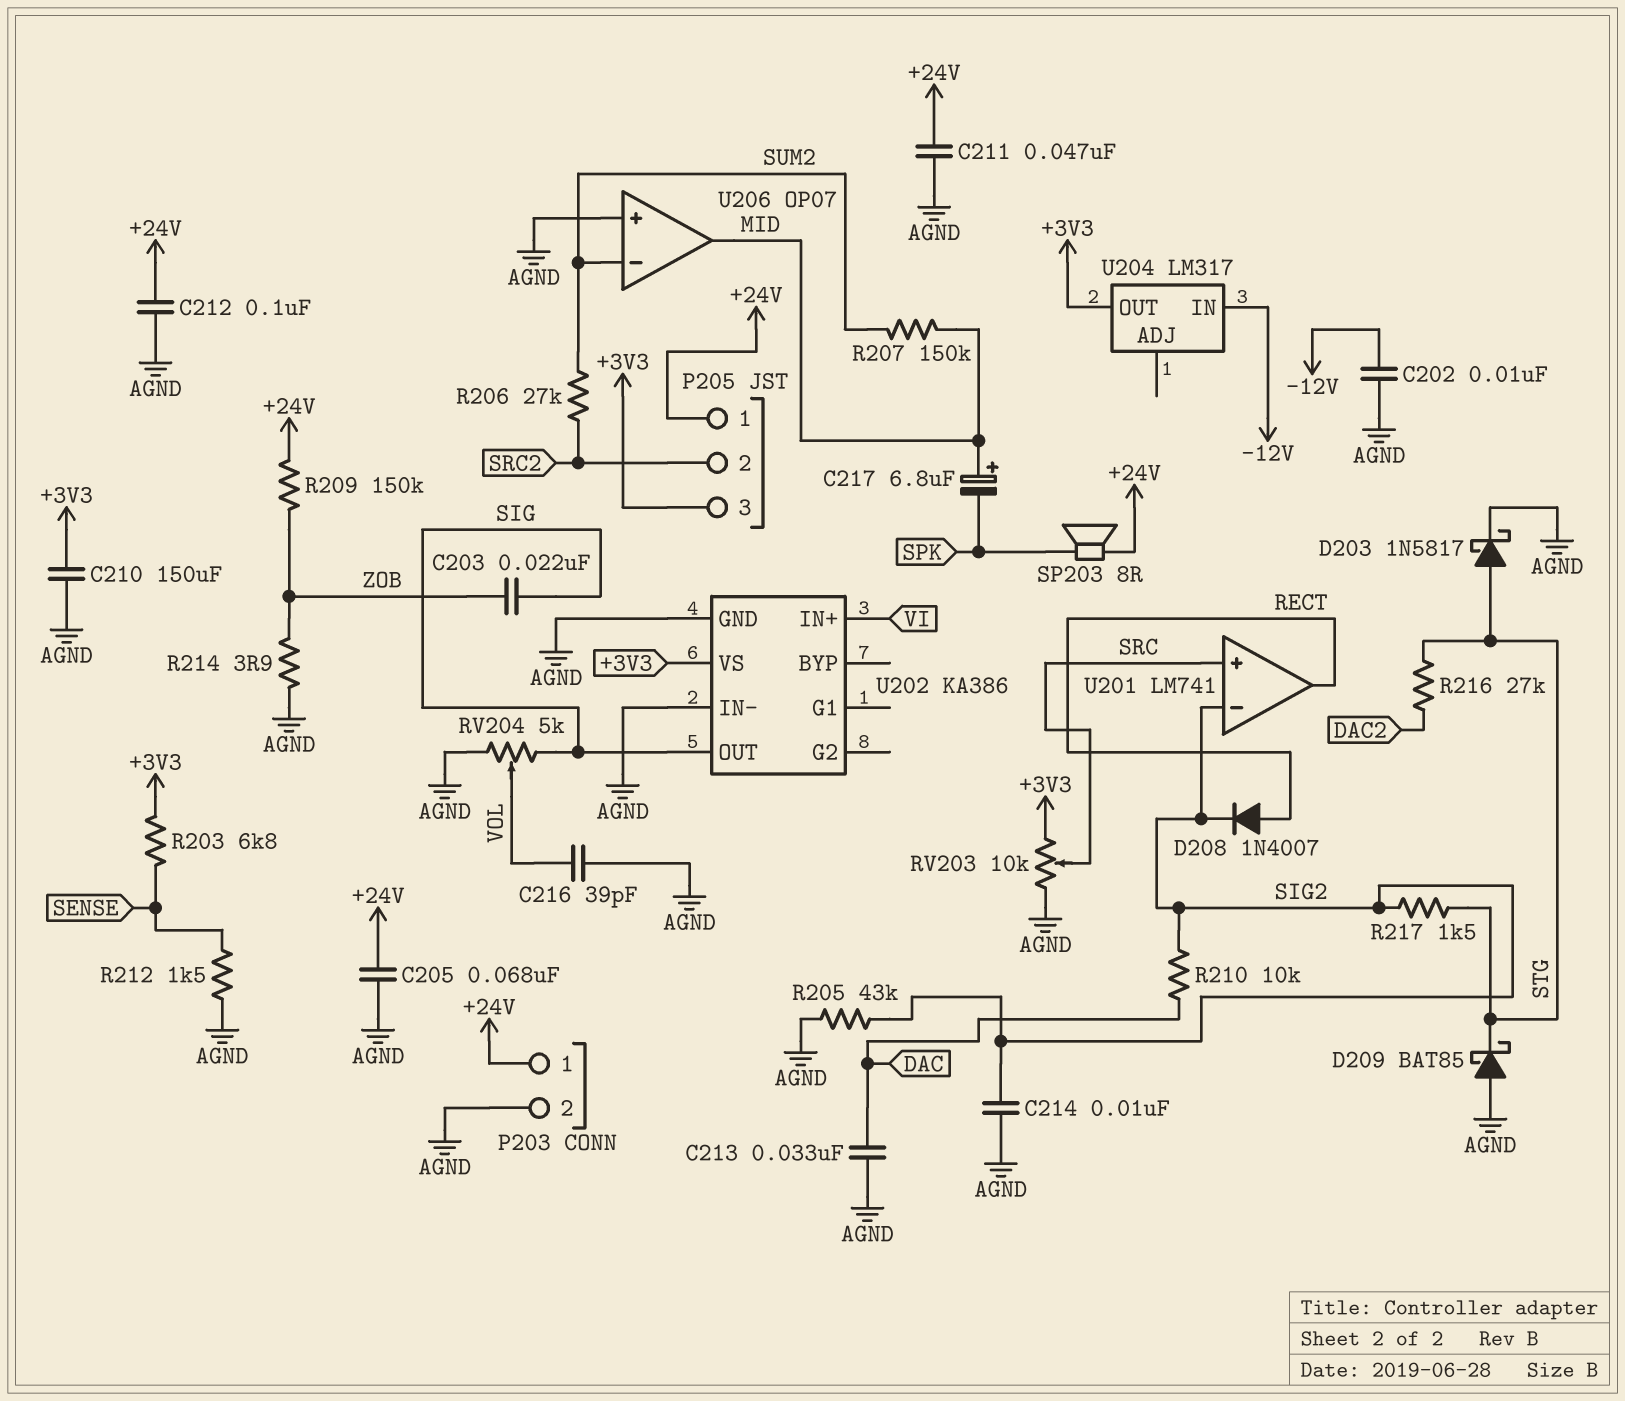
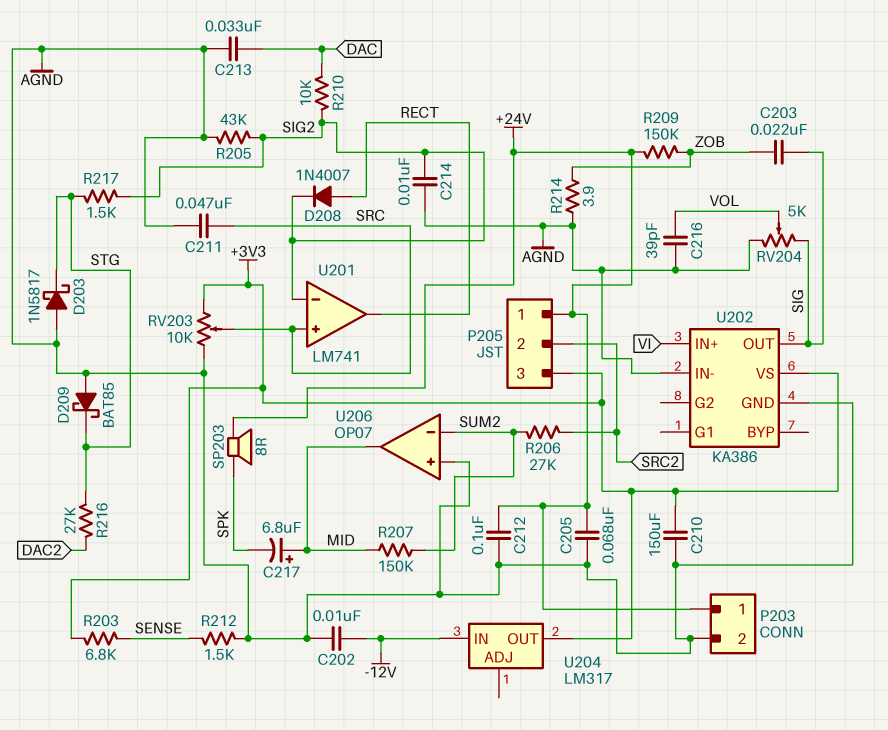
C211: 47nF (+24V, AGND) -> 47nF (AGND, SRC)
D203: schottky 1N5817 (A STG, K AGND) -> schottky 1N5817 (A AGND, K STG)

